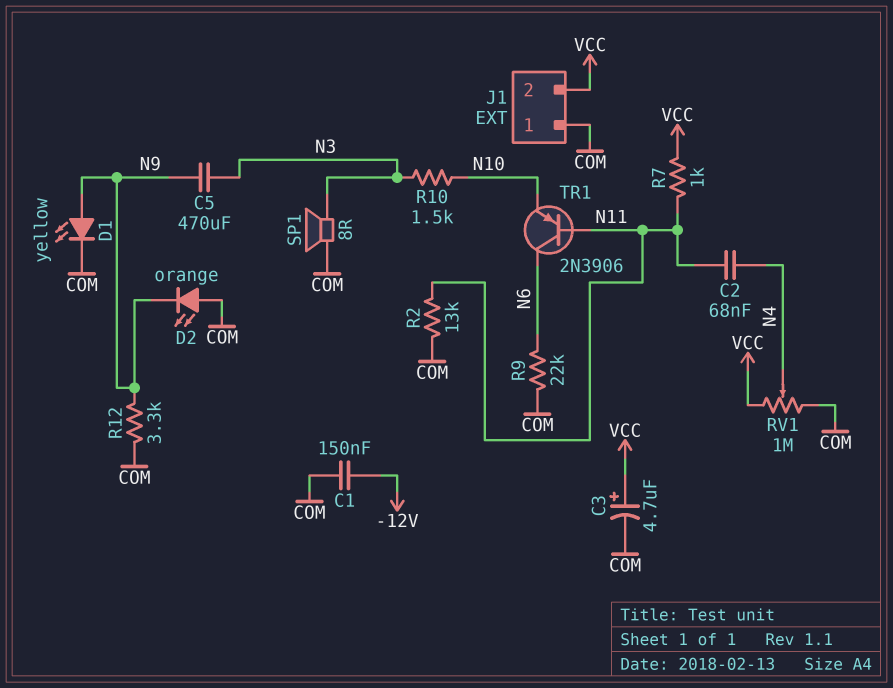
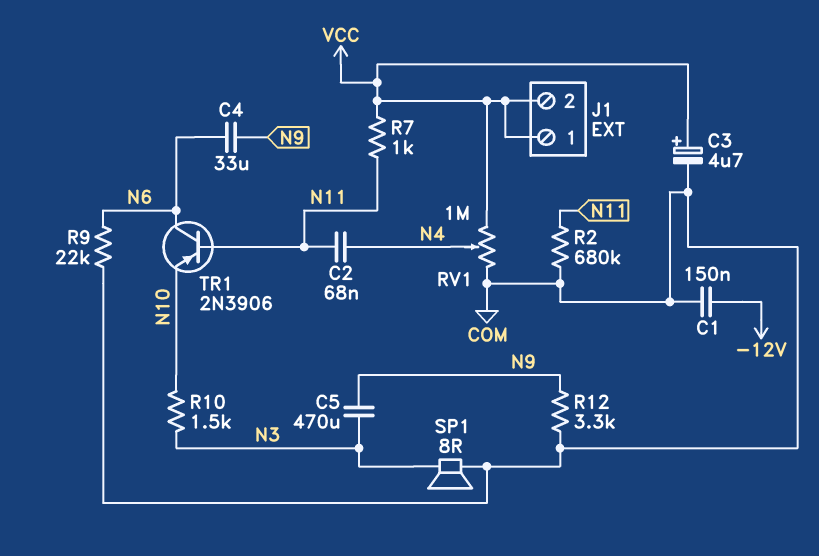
C4: none -> 33uF (N6, N9)
D1: LED yellow (A N9, K COM) -> none
D2: LED orange (A COM, K N9) -> none
J1 pin 1: COM -> VCC
R2: 13k (COM, N11) -> 680k (COM, N11)

